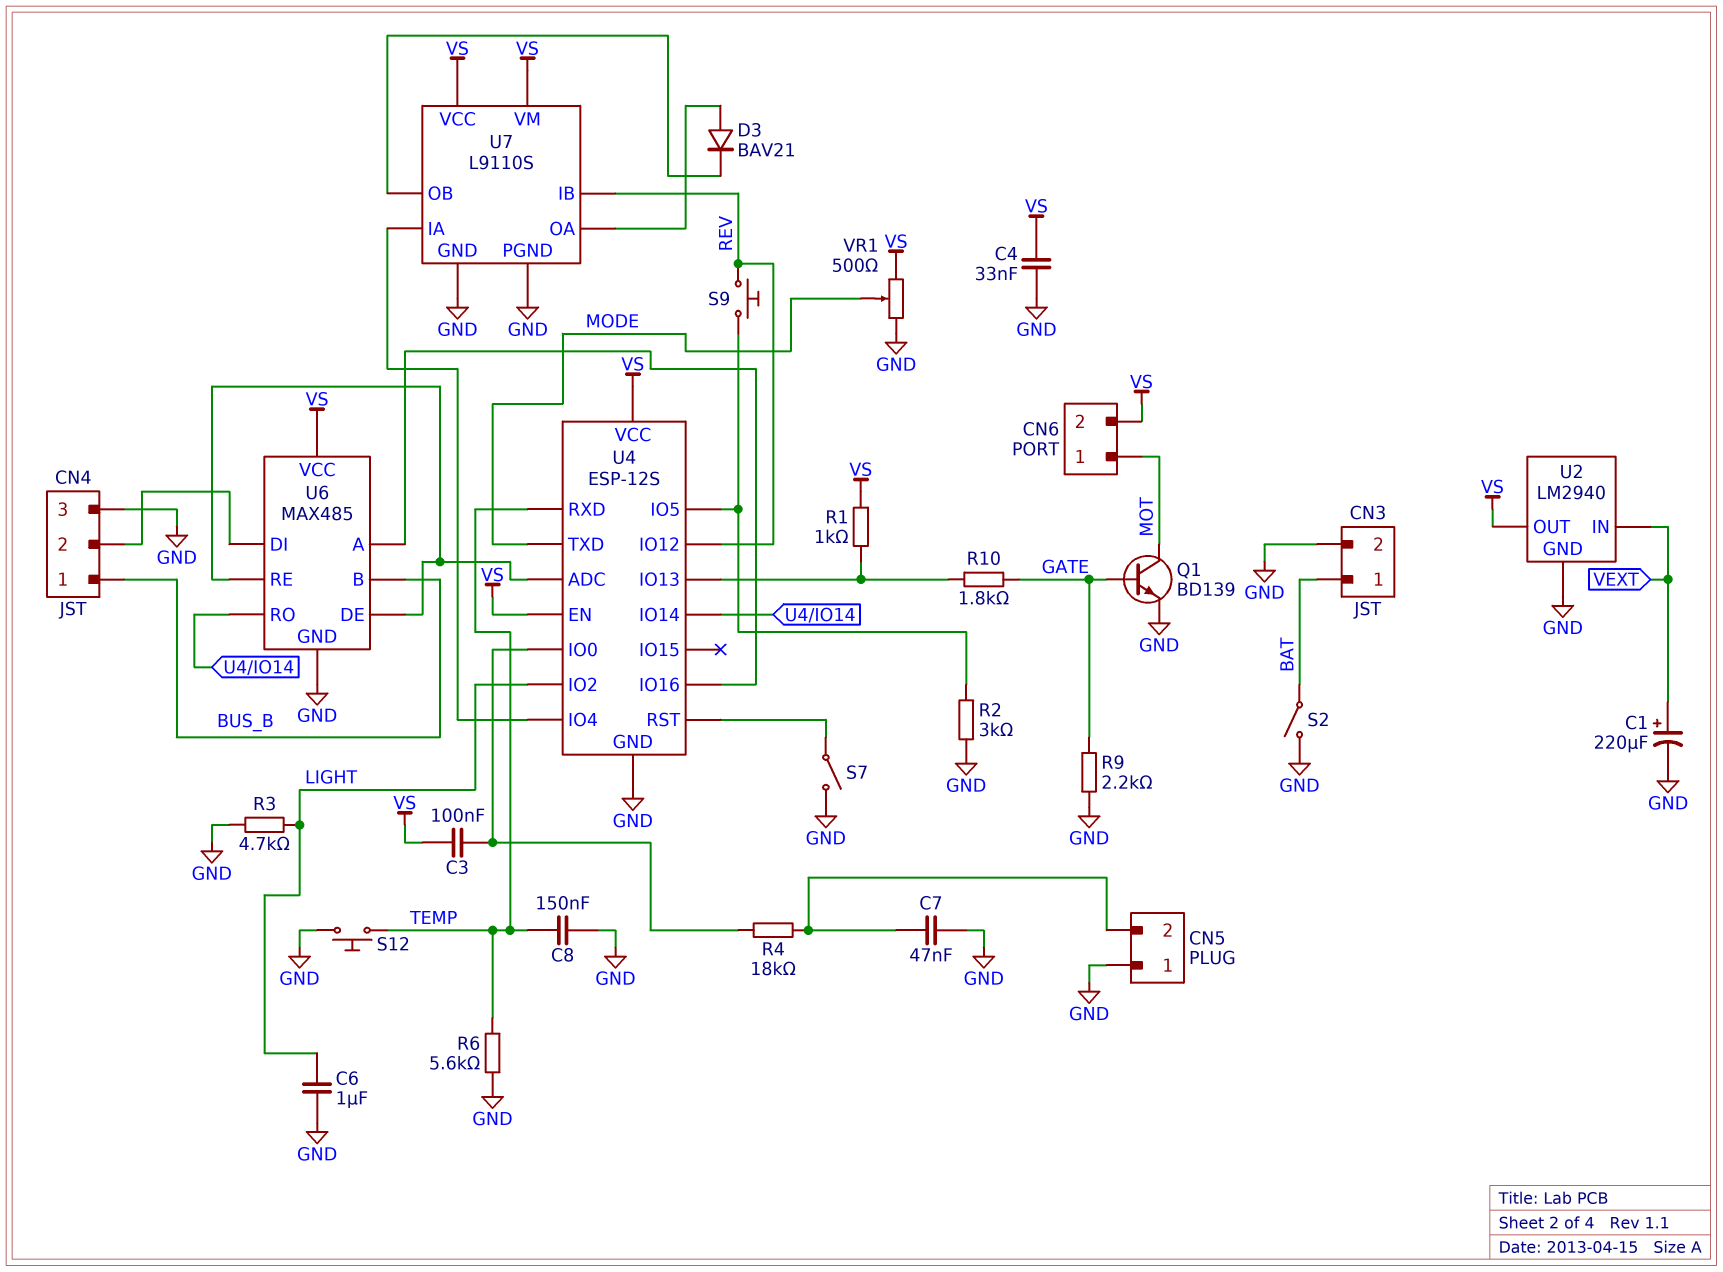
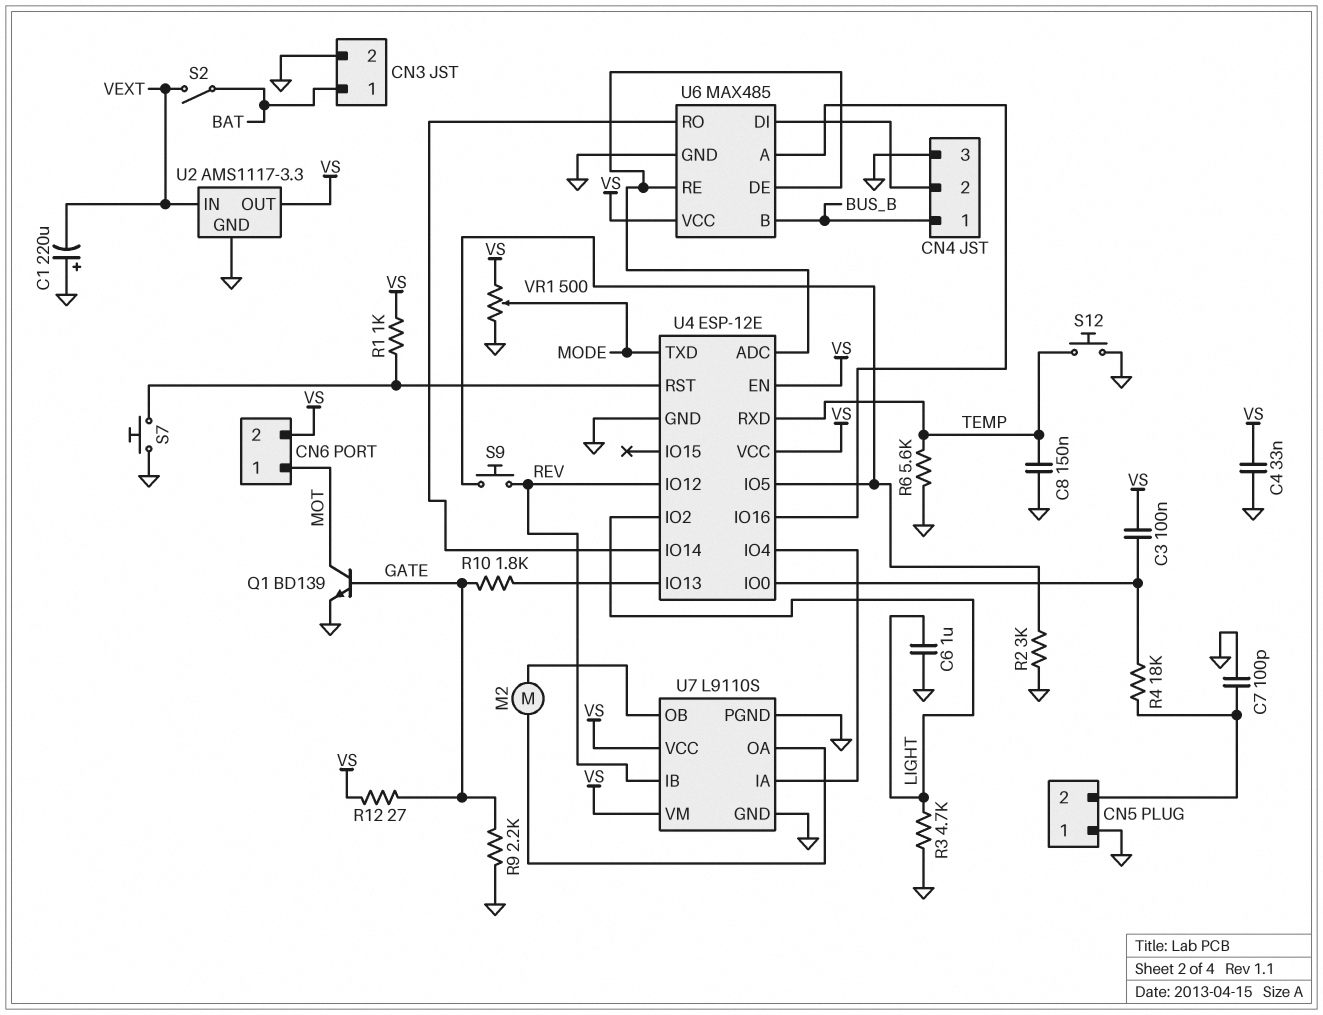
C1: 220uF (plus VEXT, minus GND) -> 220uF (plus GND, minus VEXT)
C7: 47nF (CN5/2, GND) -> 100pF (CN5/2, GND)
D3: diode BAV21 (A U7/OA, K U7/OB) -> none
M2: none -> motor (U7/OA, U7/OB)
R1: 1k (U4/IO13, VS) -> 1k (U4/RST, VS)
R12: none -> 27 (GATE, VS)
S2: switch (BAT, GND) -> switch (BAT, VEXT)
S7: switch (GND, U4/RST) -> button (GND, U4/RST)
U2: LM2940 -> AMS1117-3.3
U4: ESP-12S -> ESP-12E

